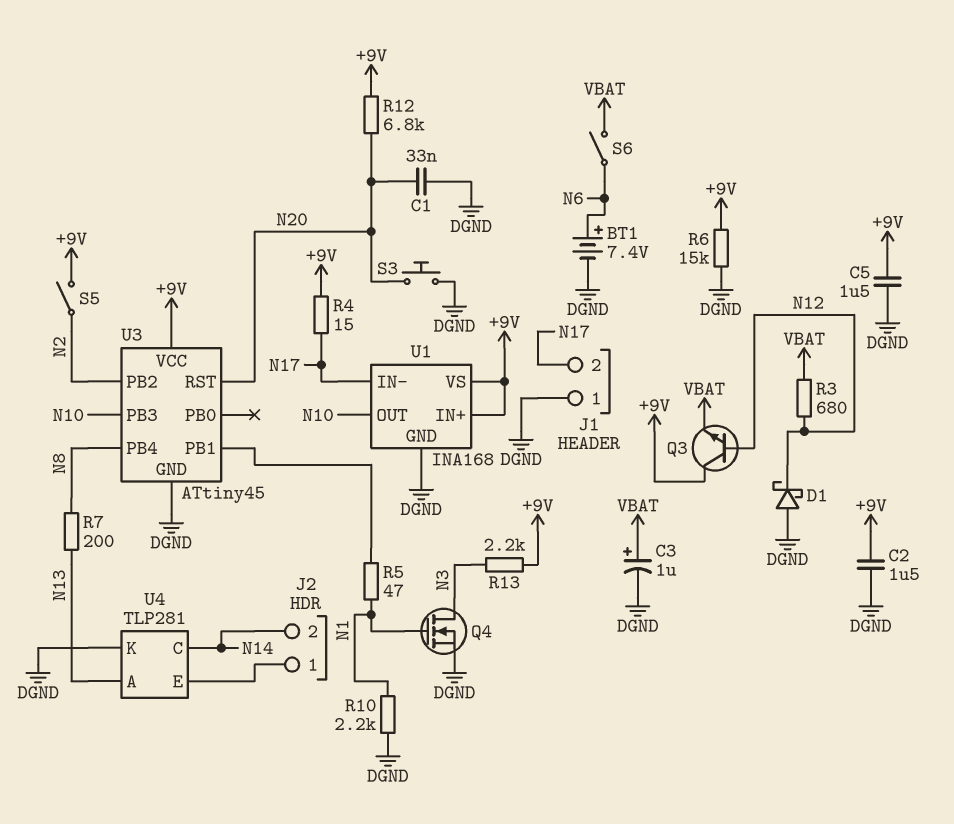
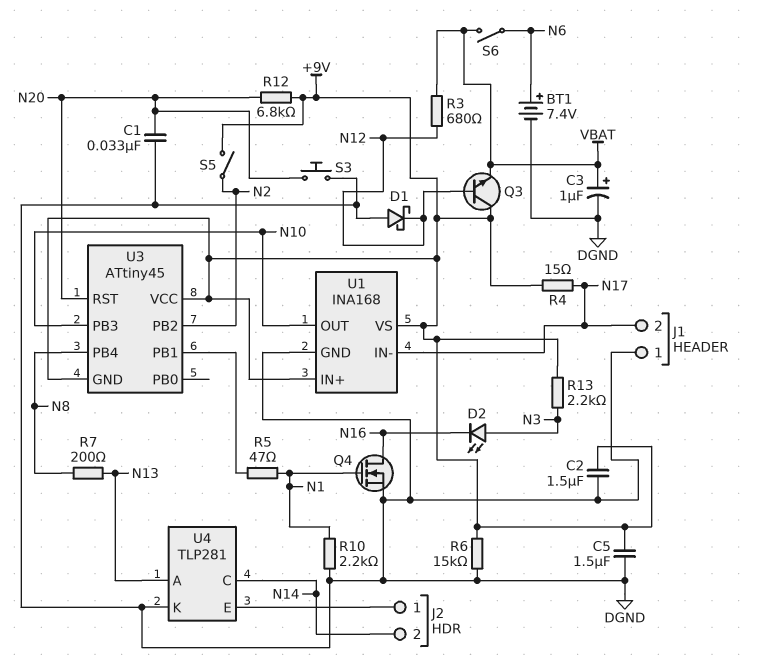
D2: none -> LED (A N3, K N16)
Q4: NMOS (G N1, D N3, S DGND) -> NMOS (G N1, D N16, S DGND)
U3 pin GND: DGND -> +9V

